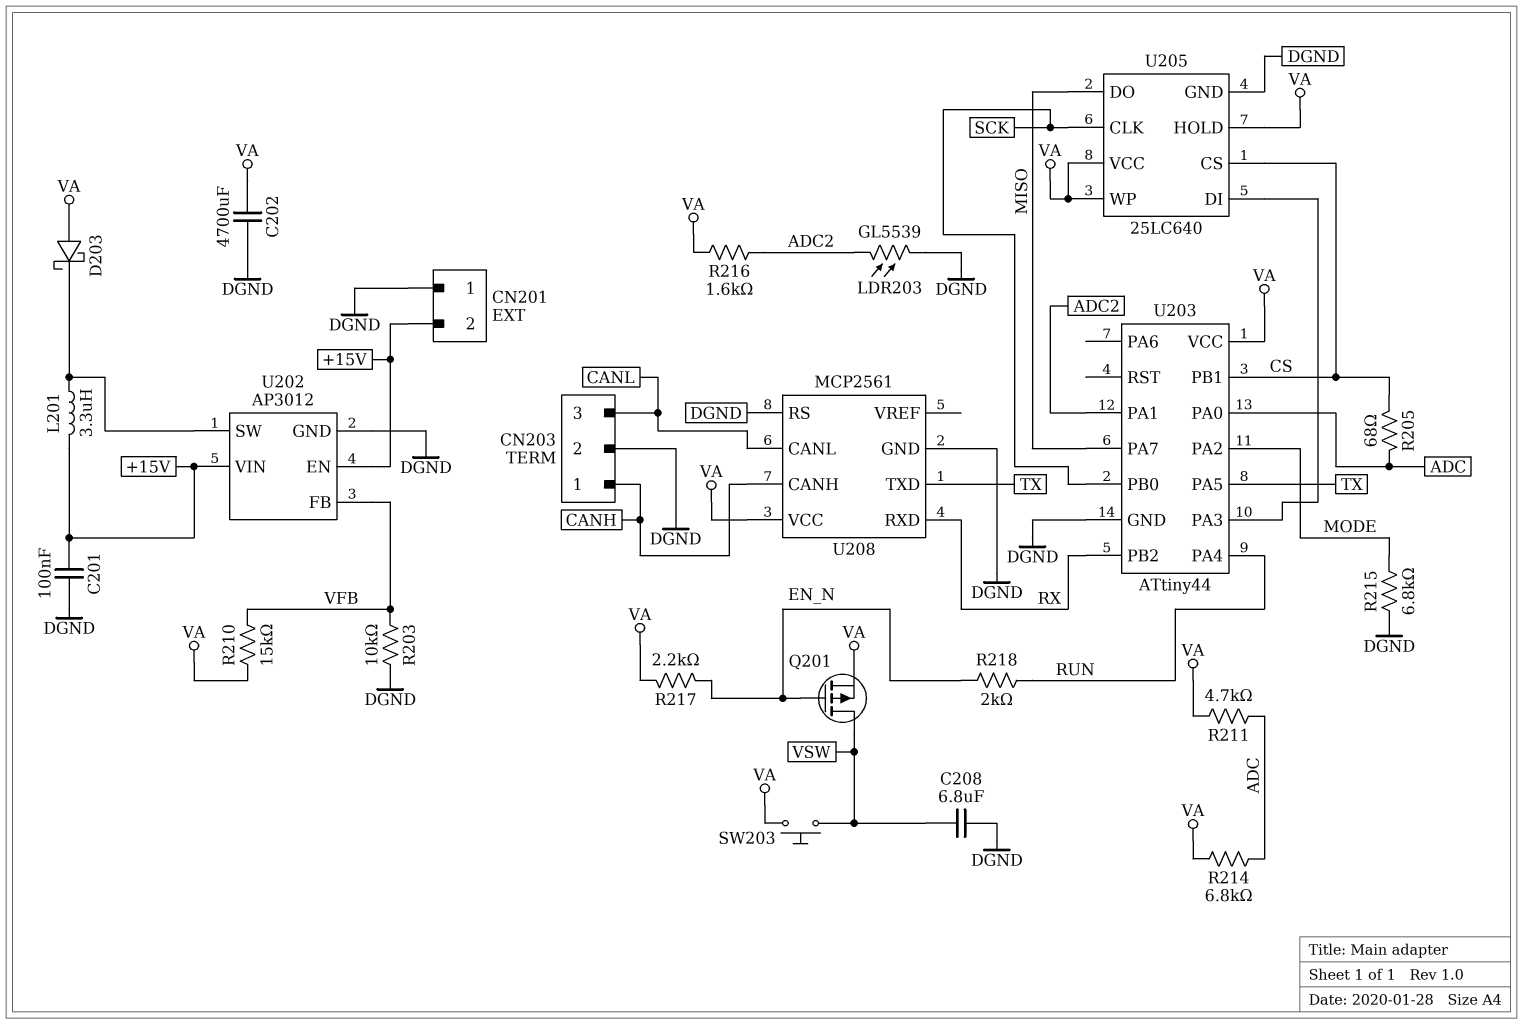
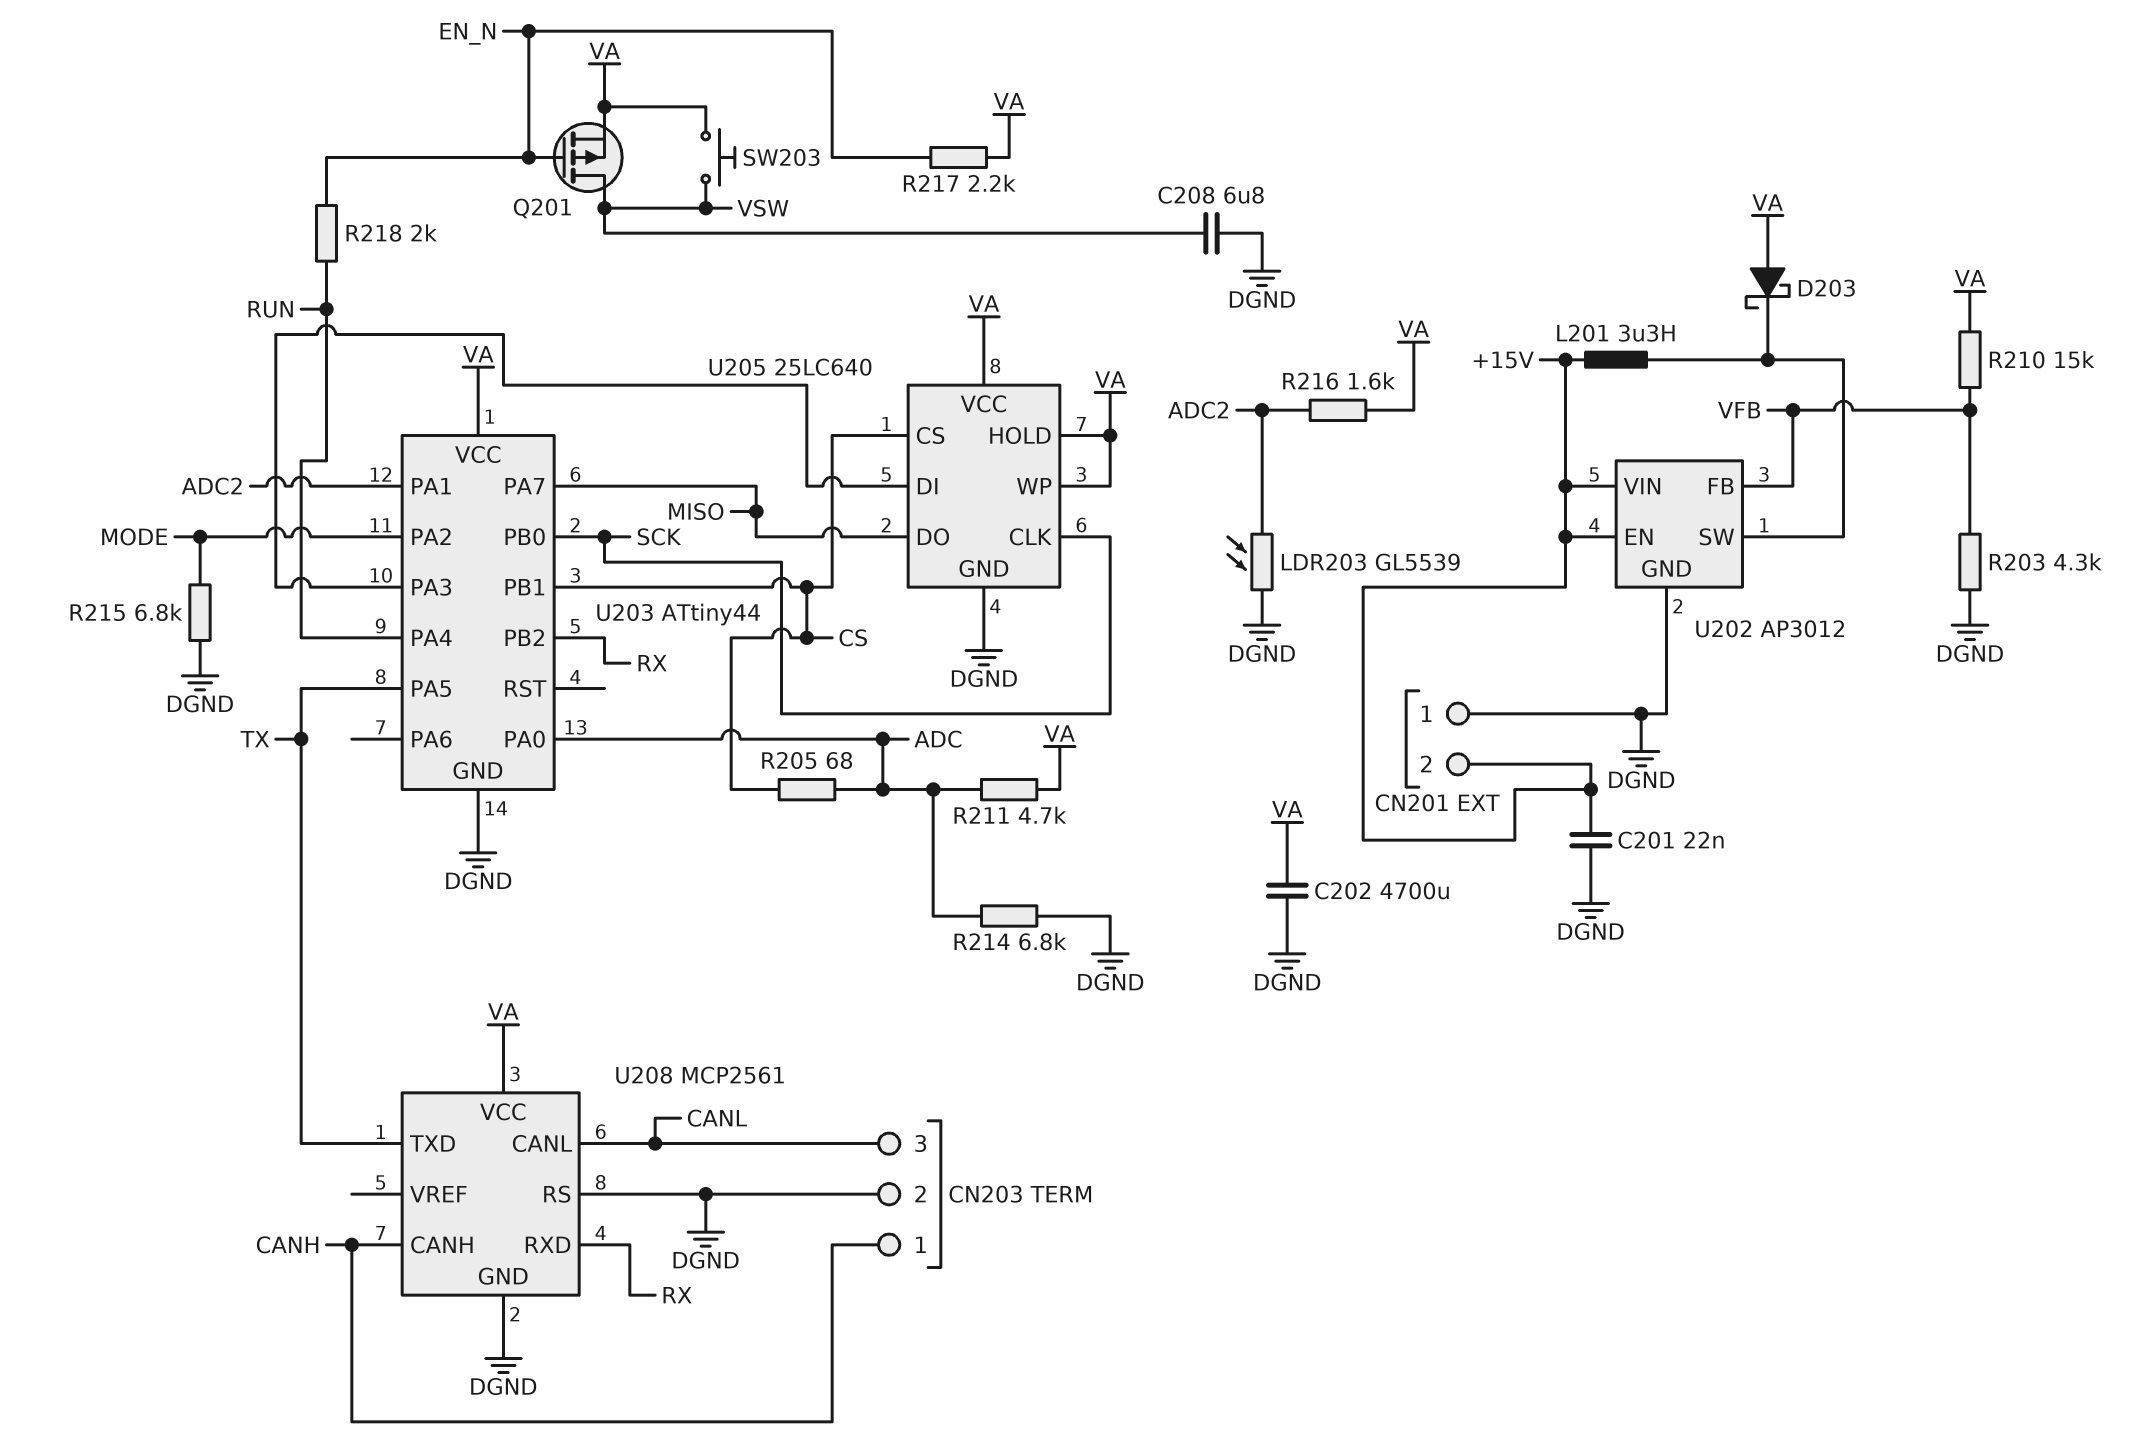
C201: 100nF (+15V, DGND) -> 22nF (+15V, DGND)
R203: 10k (DGND, VFB) -> 4.3k (DGND, VFB)
R214: 6.8k (ADC, VA) -> 6.8k (ADC, DGND)

